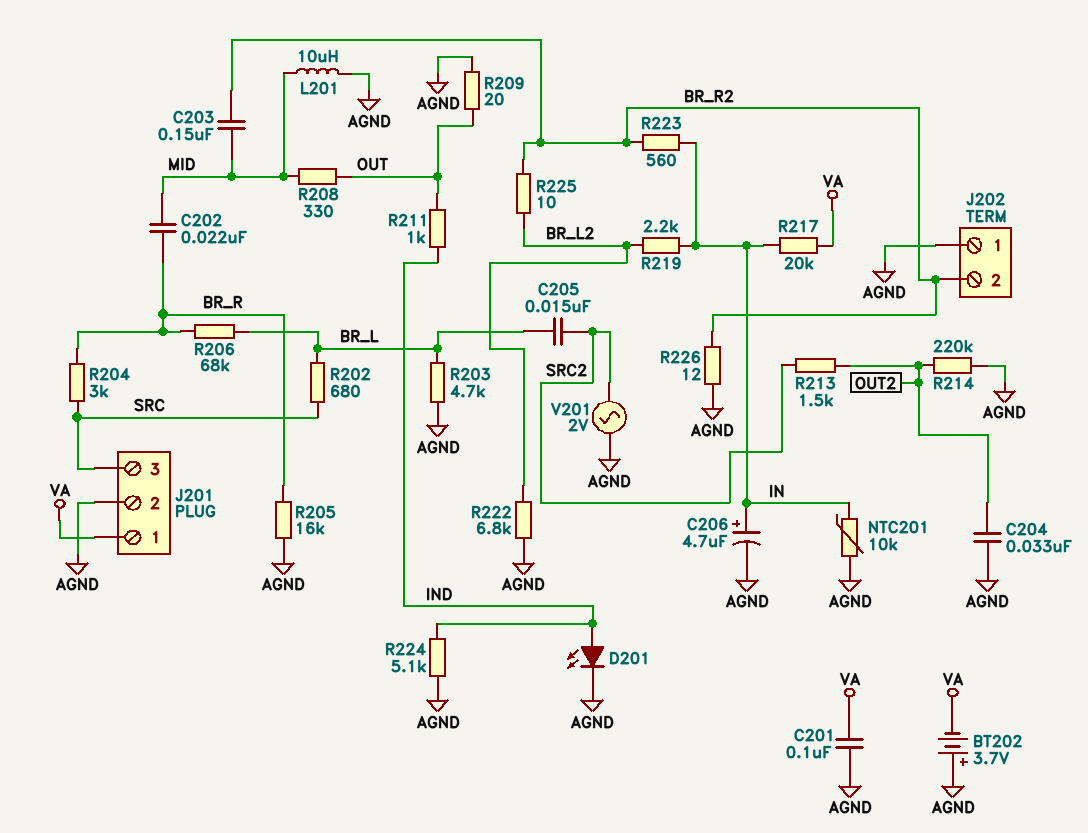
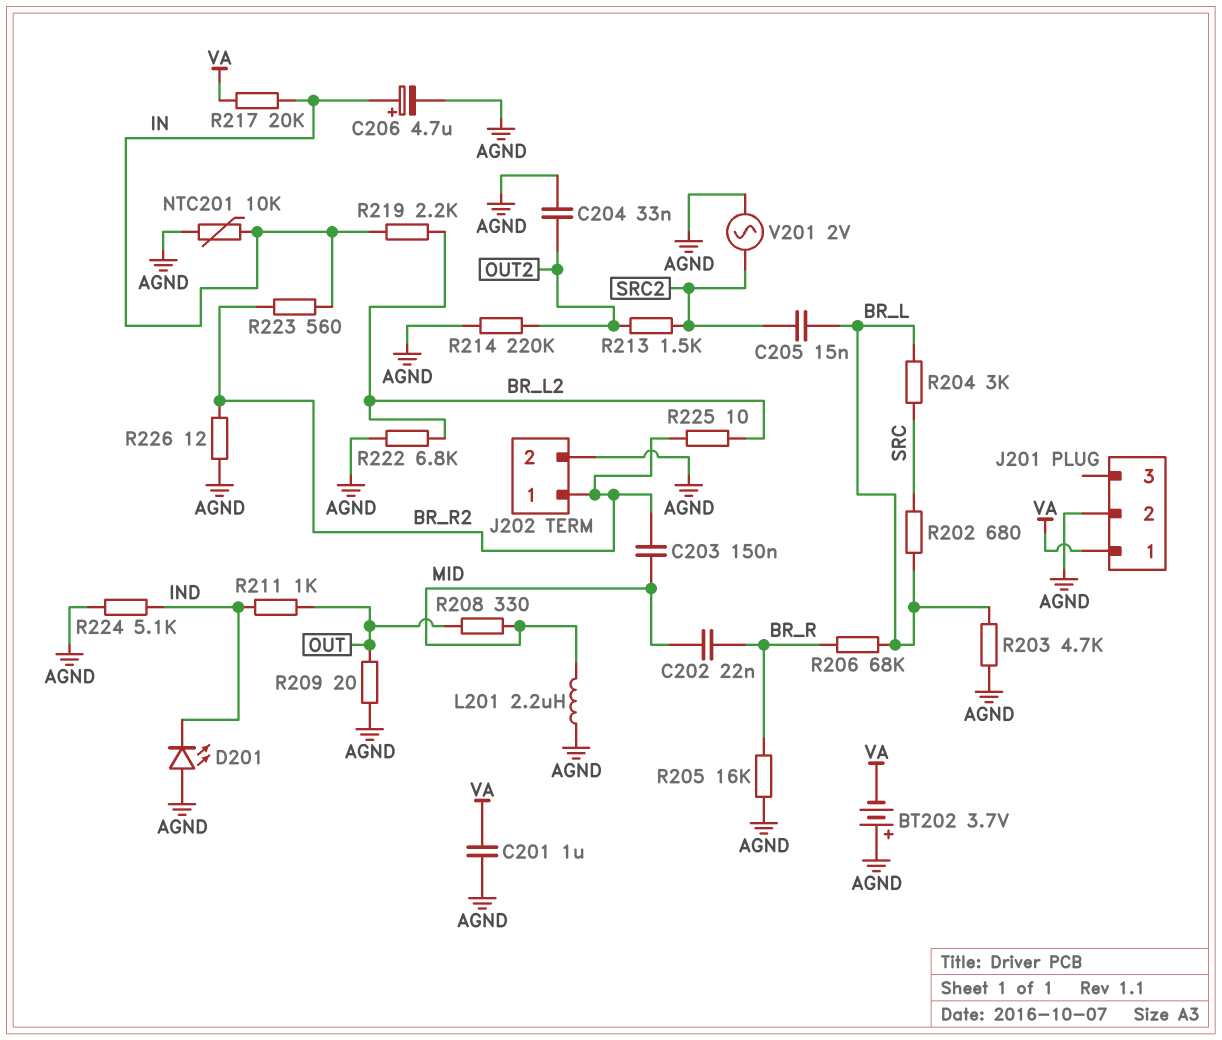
C201: 100nF (AGND, VA) -> 1uF (AGND, VA)
D201: LED (A IND, K AGND) -> LED (A AGND, K IND)
J201 pin 3: SRC -> none
J202 pin 1: AGND -> BR_R2
J202 pin 2: BR_R2 -> AGND
L201: 10uH (AGND, MID) -> 2.2uH (AGND, MID)
R204: 3k (BR_R, SRC) -> 3k (BR_L, SRC)

